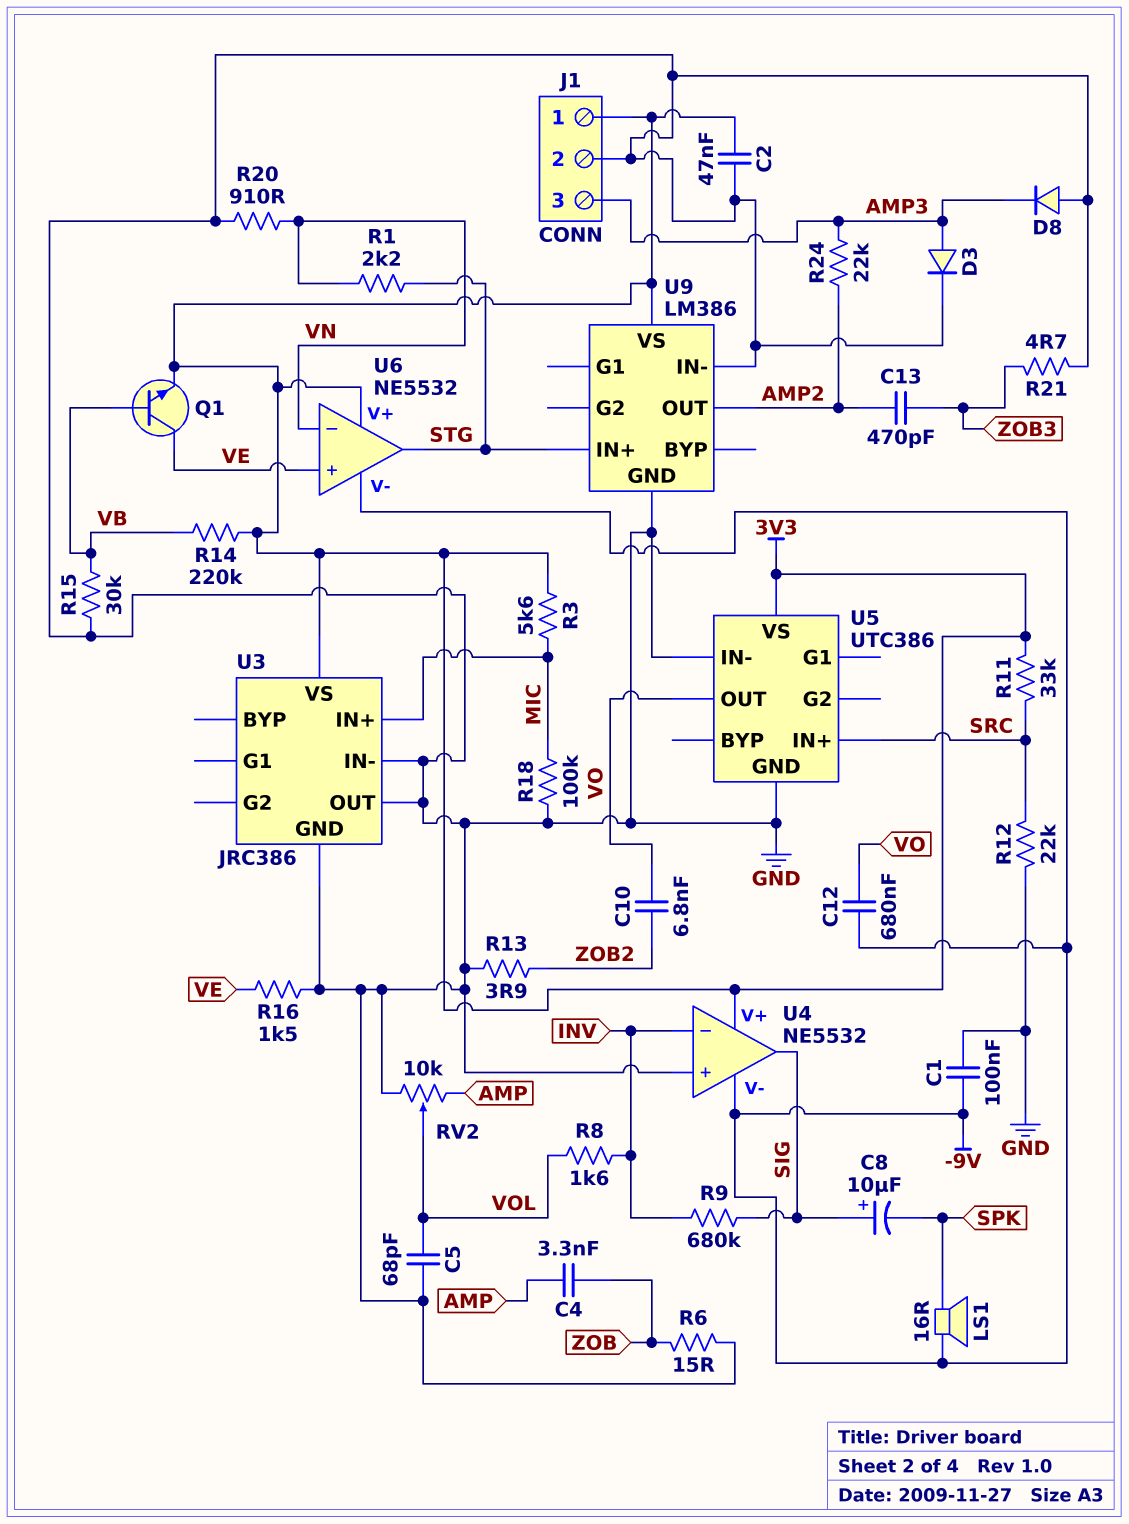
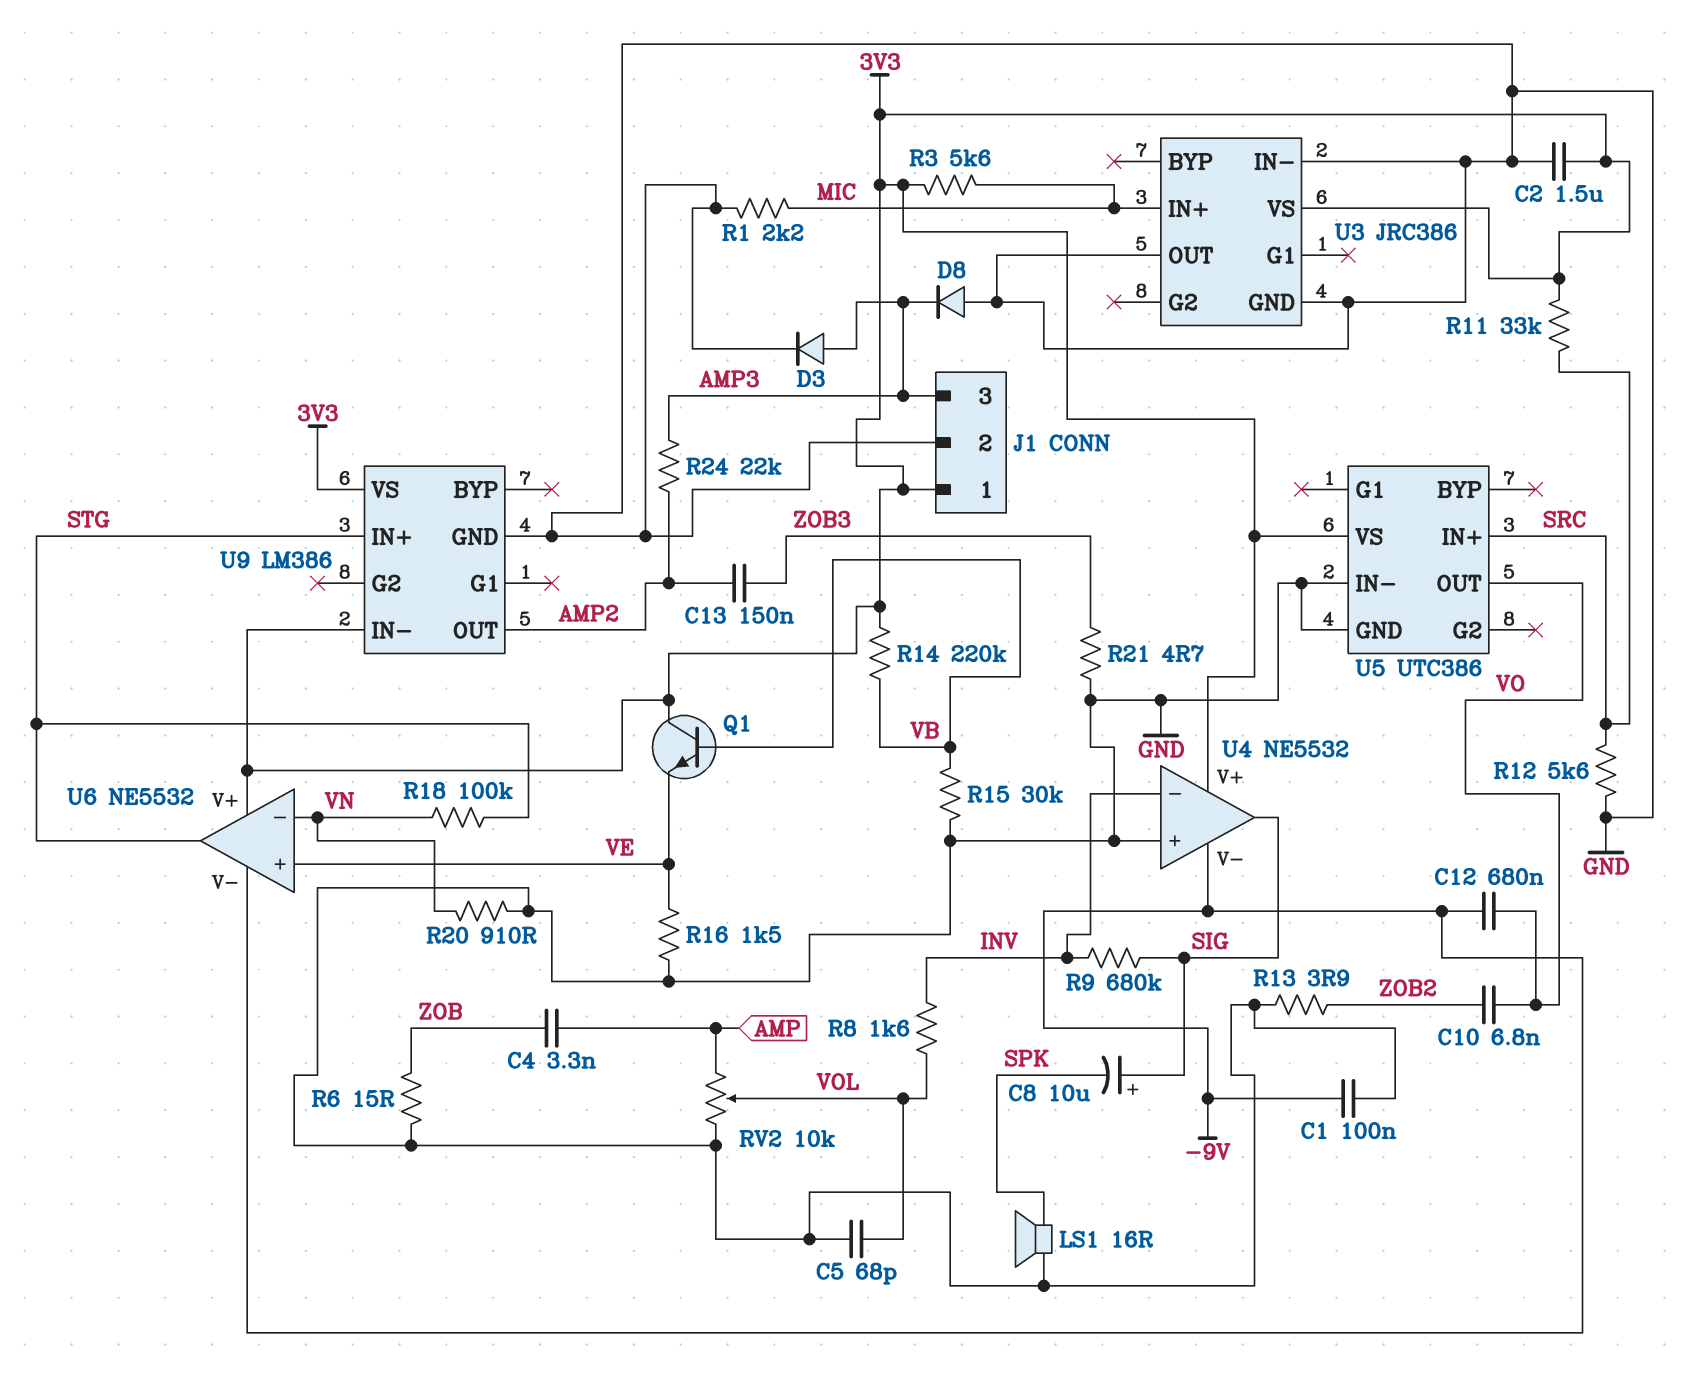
C2: 47nF (3V3, GND) -> 1.5uF (3V3, GND)
C13: 470pF (AMP2, ZOB3) -> 150nF (AMP2, ZOB3)
LS1: speaker 16R (-9V, SPK) -> speaker 16R (GND, SPK)
Q1: NPN (B VB, C VE, E 3V3) -> NPN (B VB, C 3V3, E VE)
R1: 2.2k (STG, VN) -> 2.2k (GND, MIC)
R12: 22k (GND, SRC) -> 5.6k (GND, SRC)
R18: 100k (GND, MIC) -> 100k (STG, VN)
U9 pin IN-: GND -> 3V3

